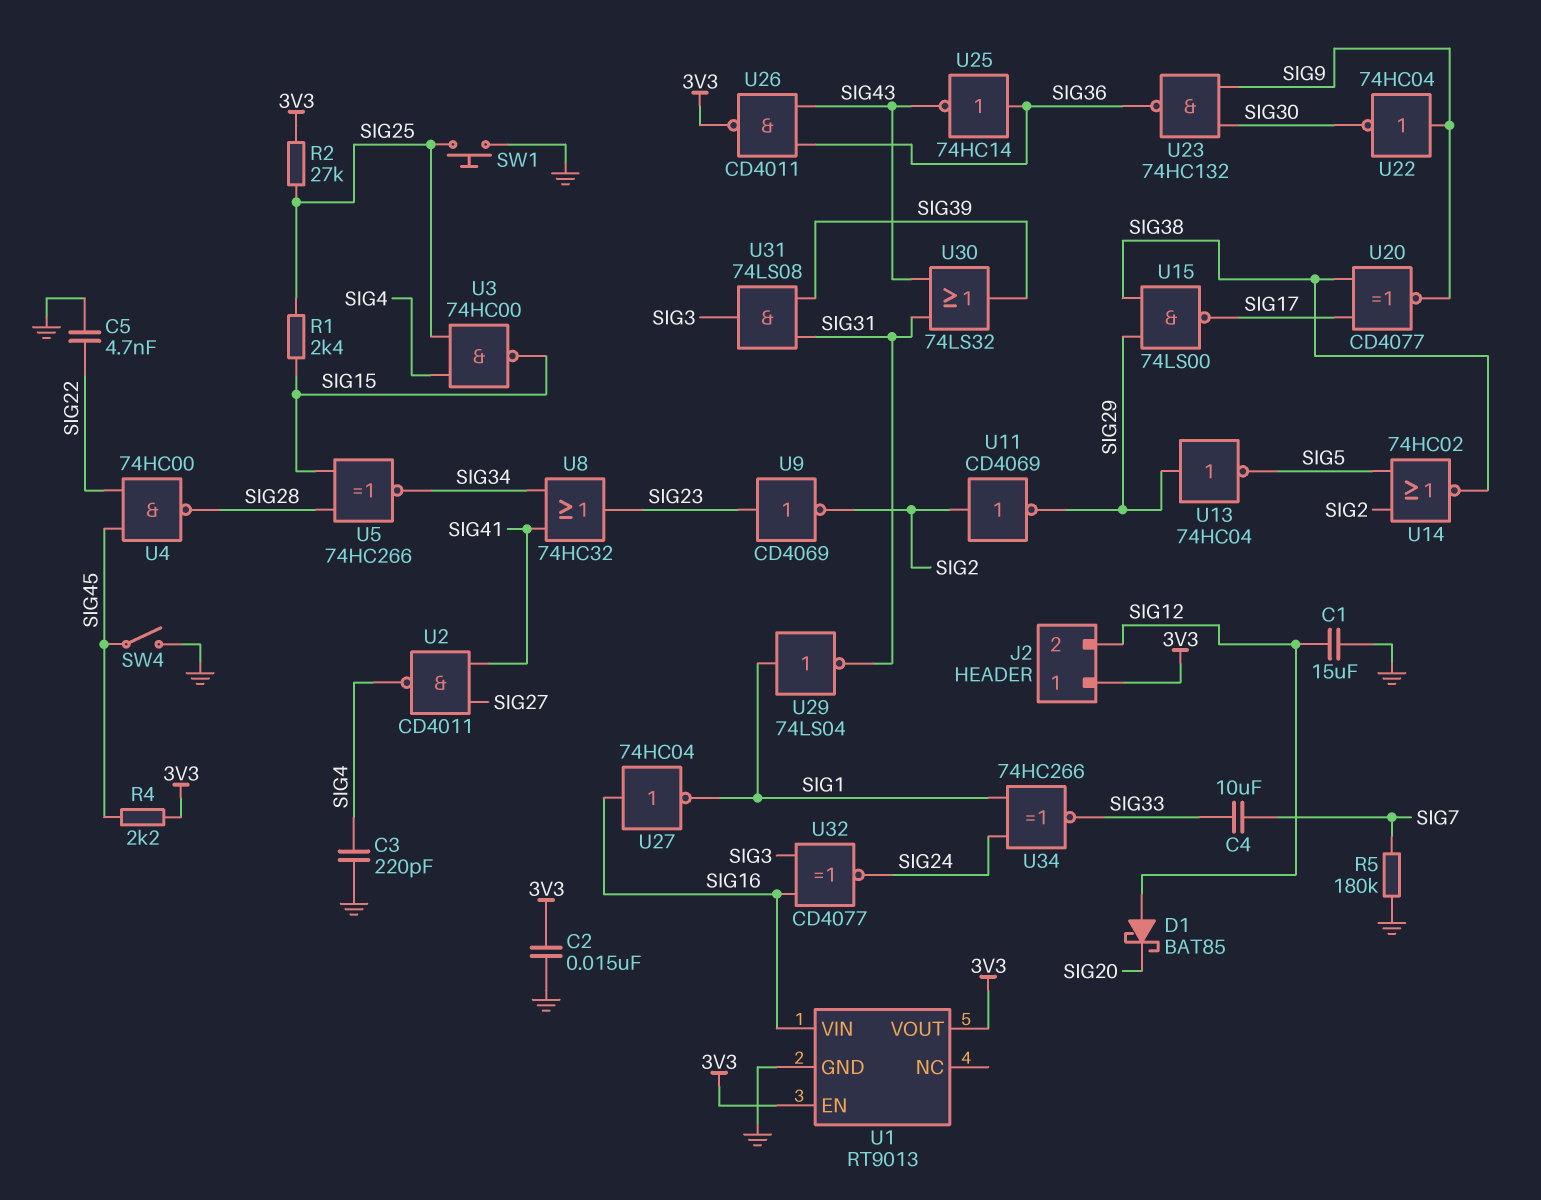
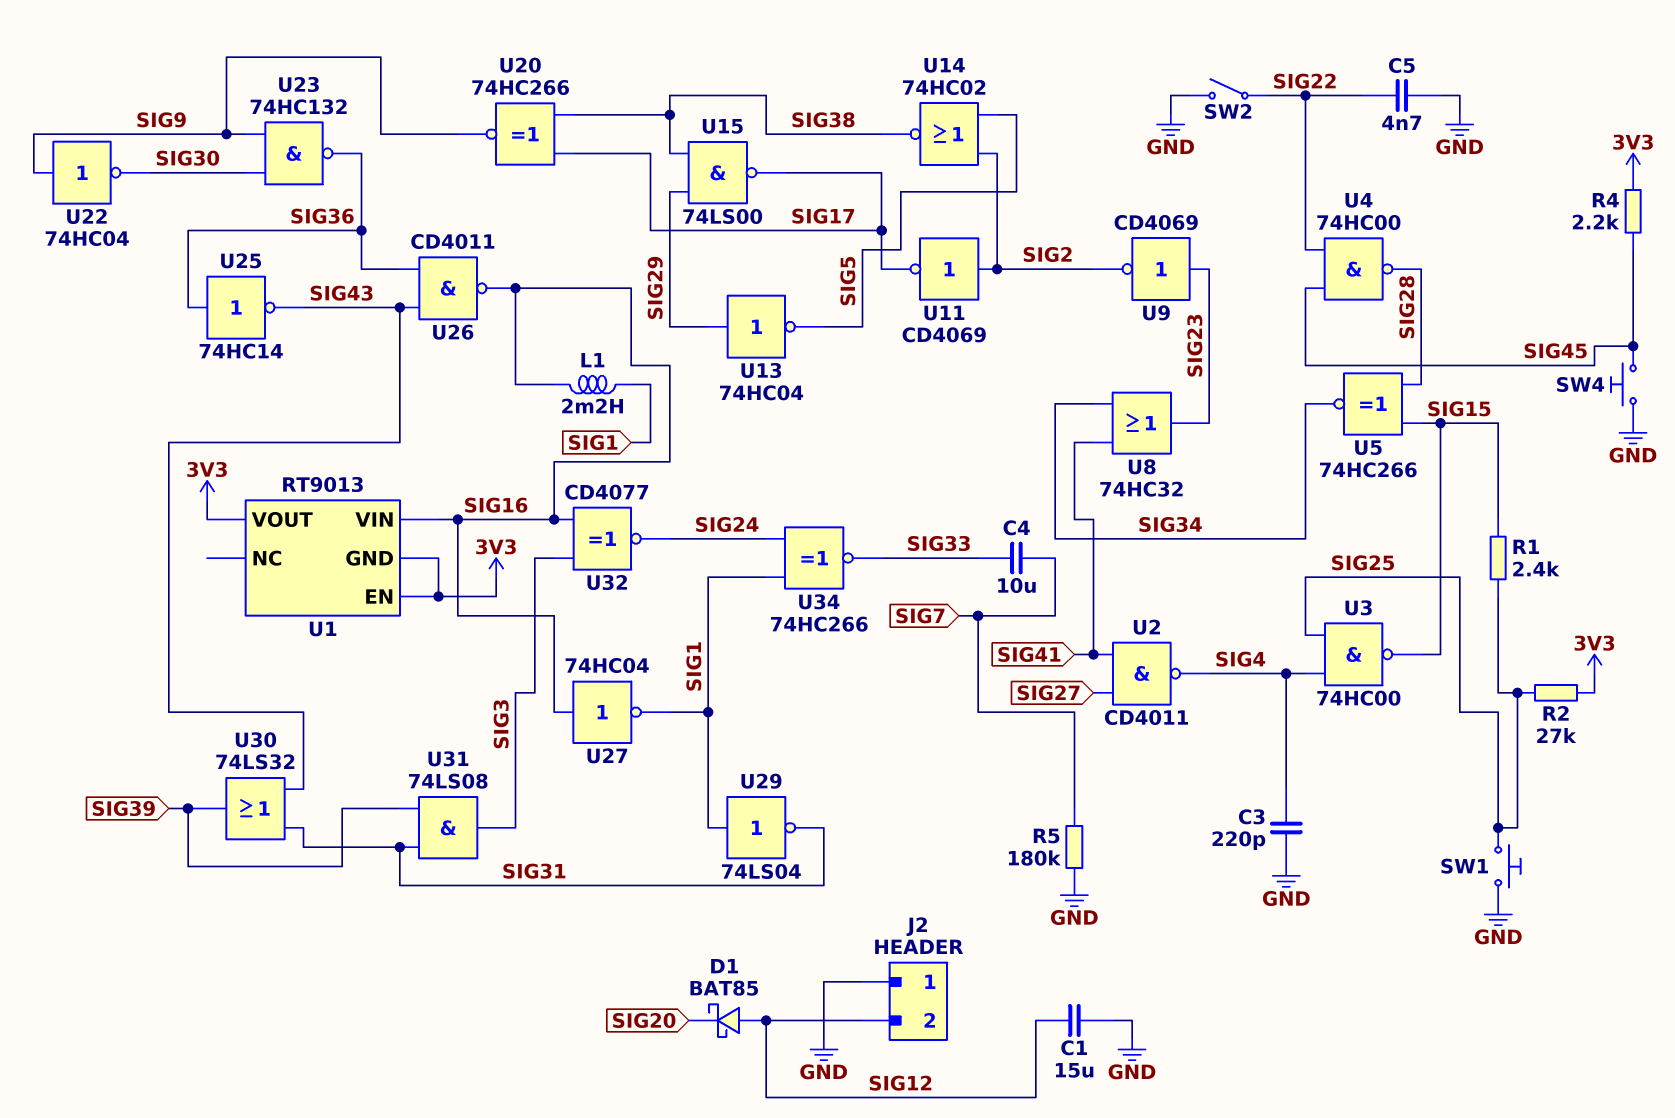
C2: 15nF (3V3, GND) -> none
J2 pin 1: 3V3 -> GND
L1: none -> 2.2mH (SIG1, SIG16)
SW2: none -> switch (GND, SIG22)
SW4: switch (GND, SIG45) -> button (GND, SIG45)
U1 pin GND: GND -> 3V3
U11: NOT CD4069 (in SIG2, out SIG29) -> NOT CD4069 (in SIG2, out SIG17)
U20: XNOR CD4077 (in SIG17, in SIG38, out SIG9) -> XNOR 74HC266 (in SIG17, in SIG38, out SIG9)
U26: NAND CD4011 (in SIG36, in SIG43, out 3V3) -> NAND CD4011 (in SIG36, in SIG43, out SIG16)

